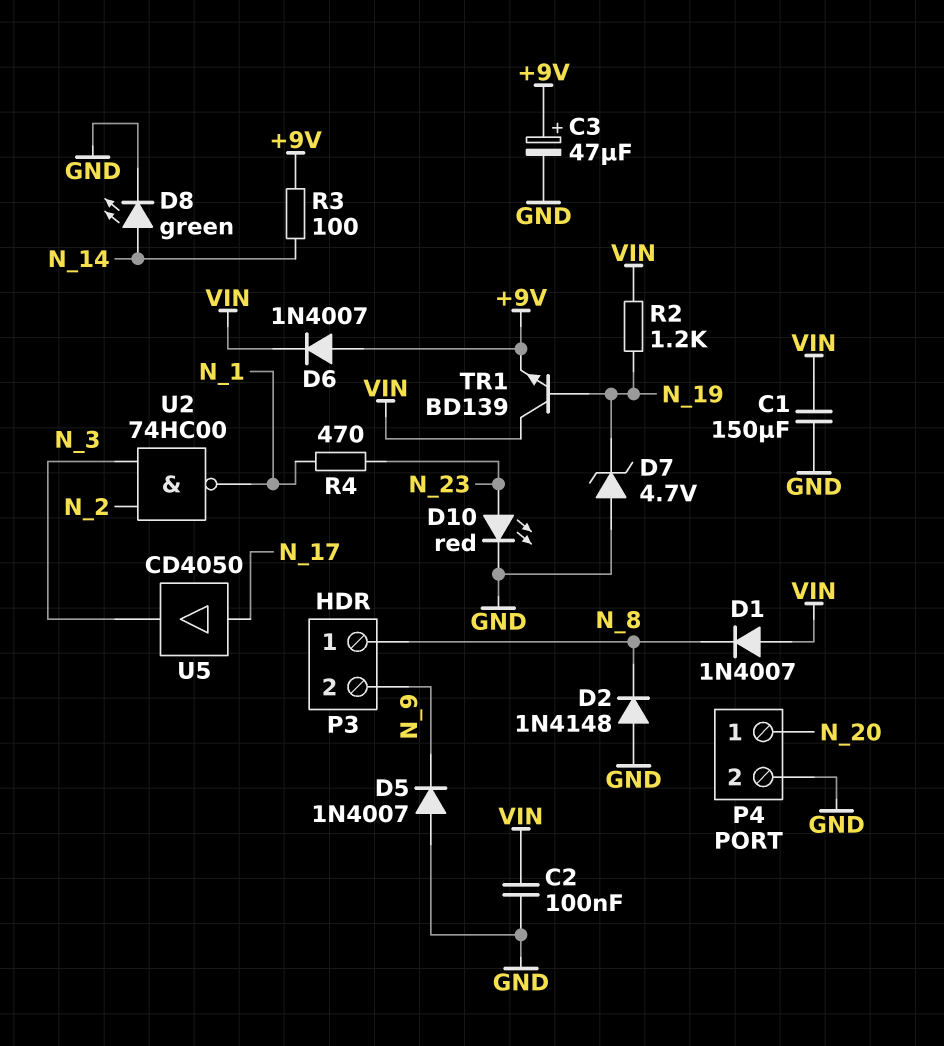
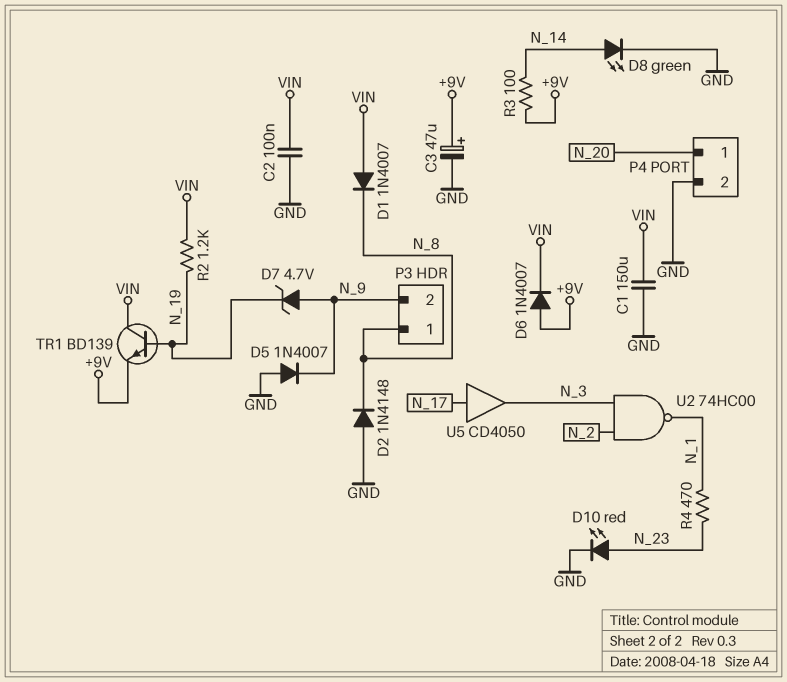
D7: zener 4.7V (A GND, K N_19) -> zener 4.7V (A N_9, K N_19)

